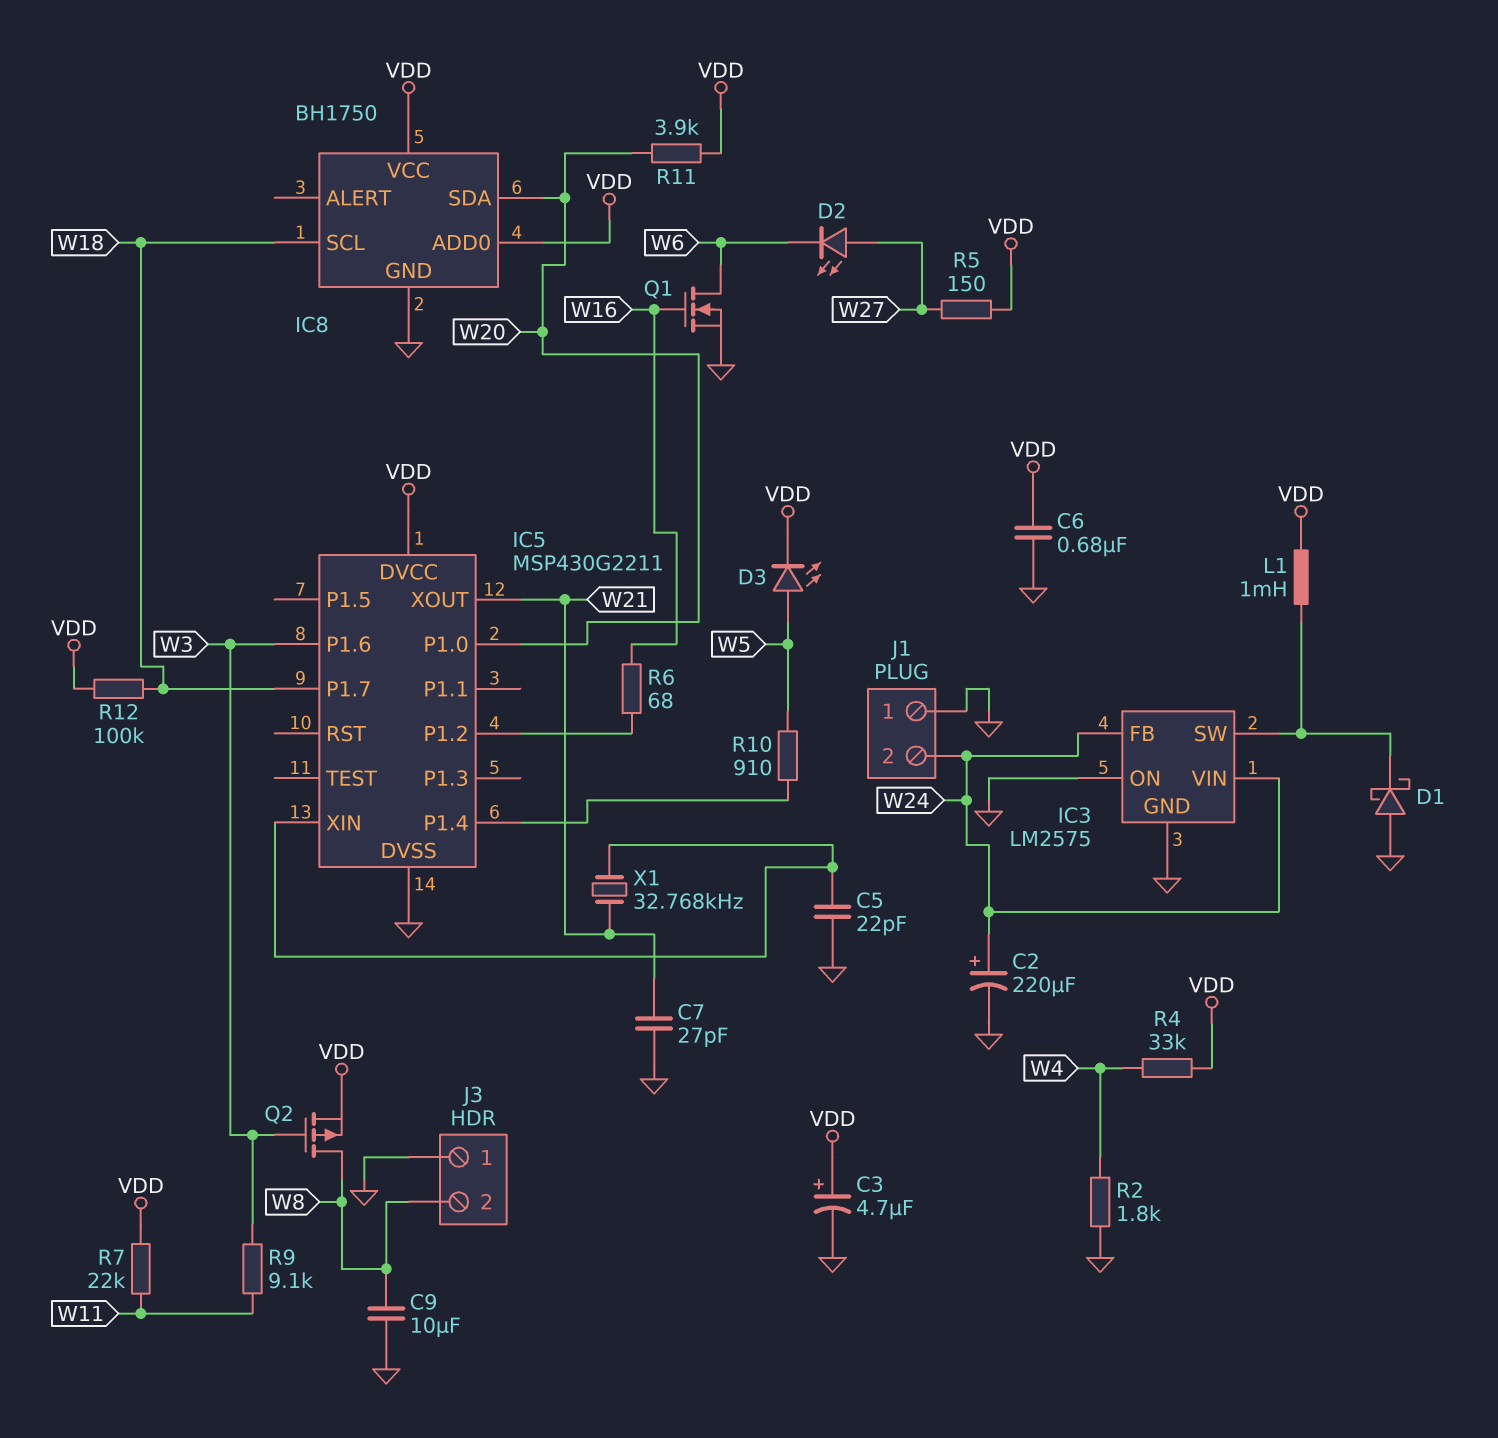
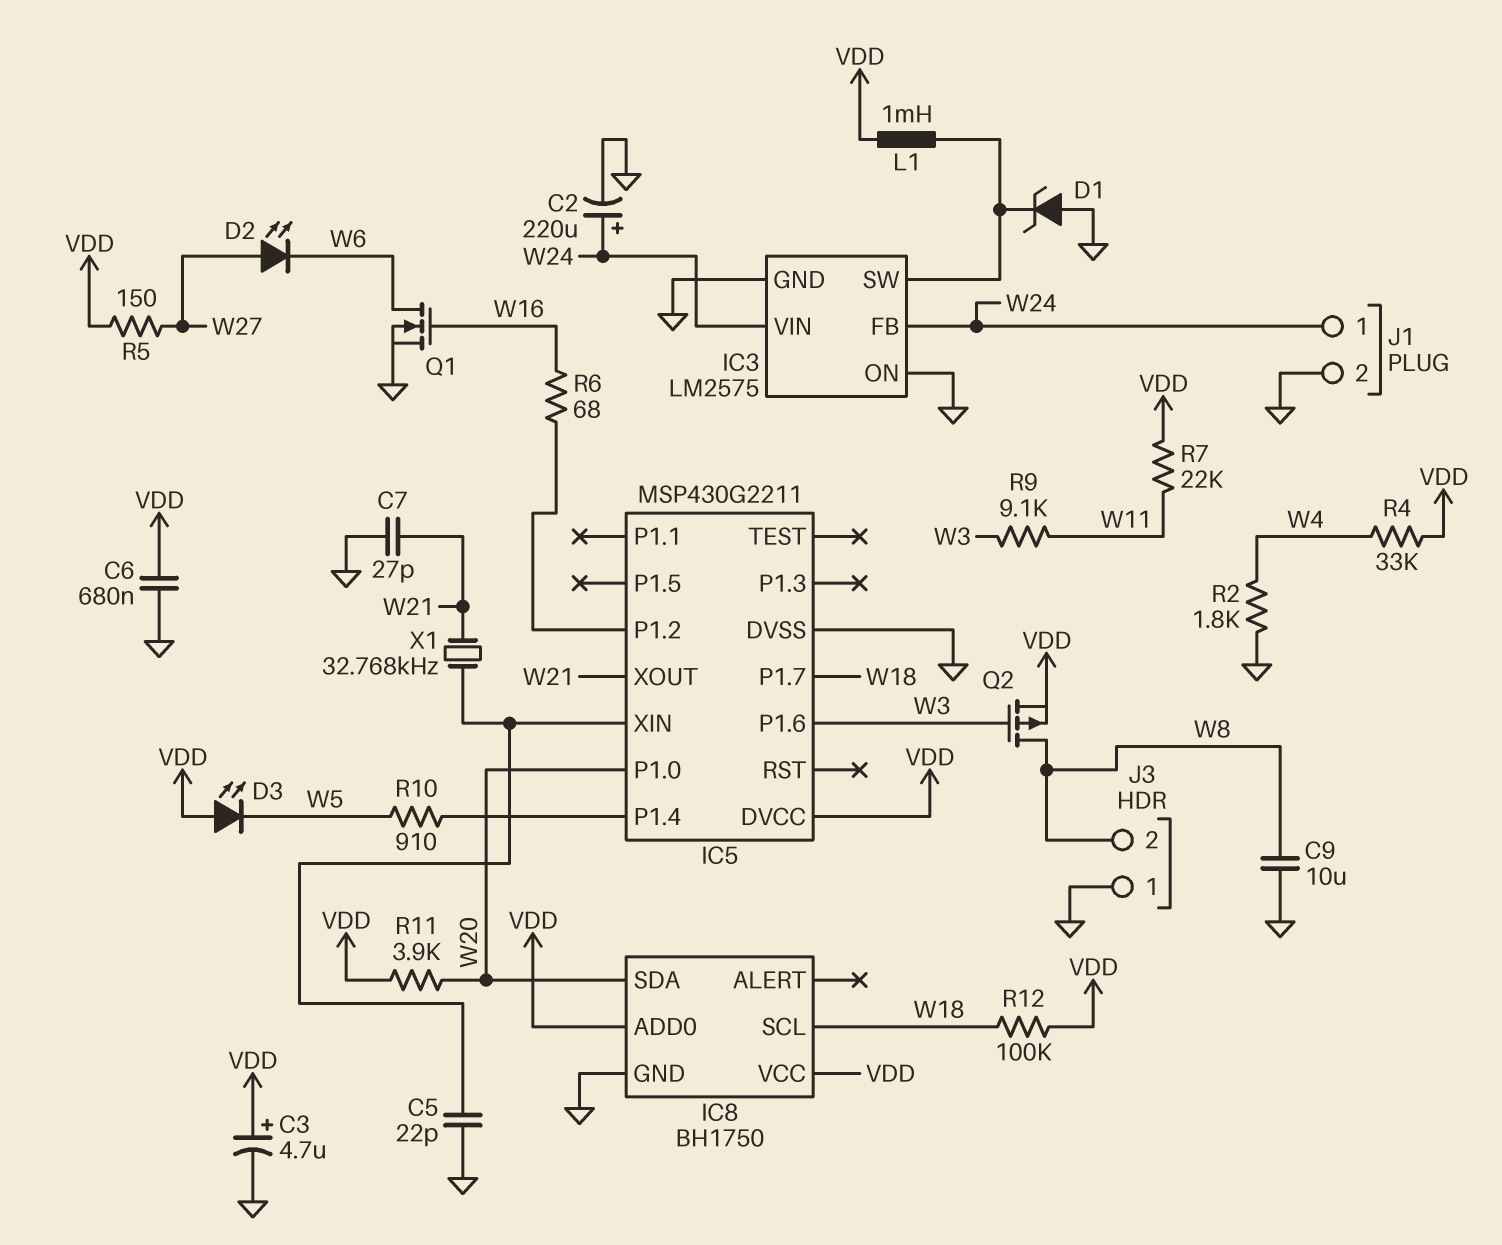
D1: schottky (A GND, K IC3/SW) -> zener (A GND, K IC3/SW)
D3: LED (A W5, K VDD) -> LED (A VDD, K W5)
J1 pin 1: GND -> W24
J1 pin 2: W24 -> GND

